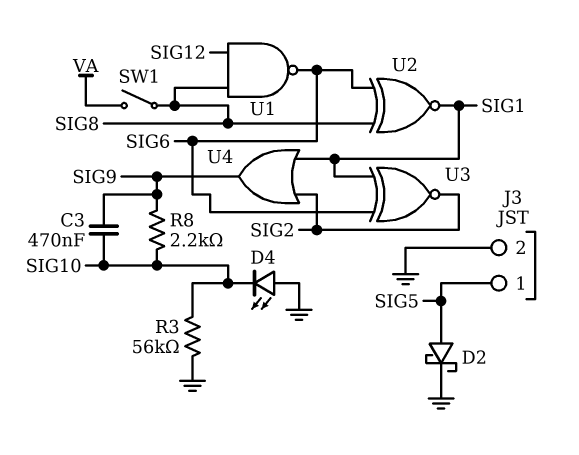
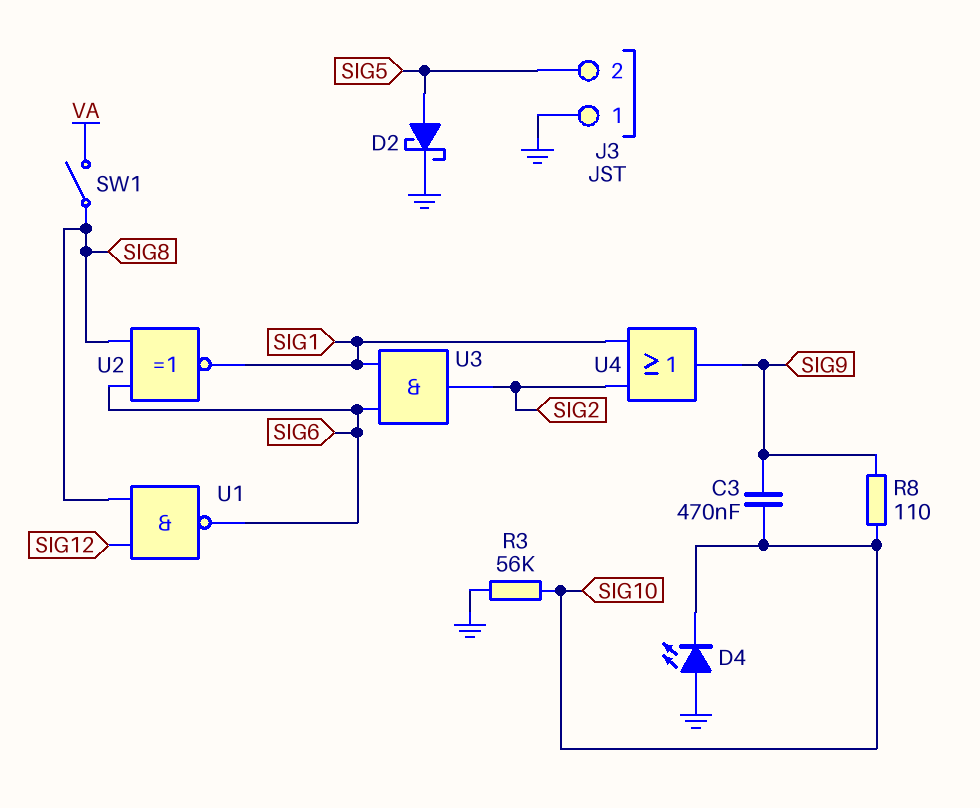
J3 pin 1: SIG5 -> GND
J3 pin 2: GND -> SIG5
R8: 2.2k (SIG9, SIG10) -> 110 (SIG9, SIG10)
U3: XNOR (in SIG1, in SIG6, out SIG2) -> AND (in SIG1, in SIG6, out SIG2)

